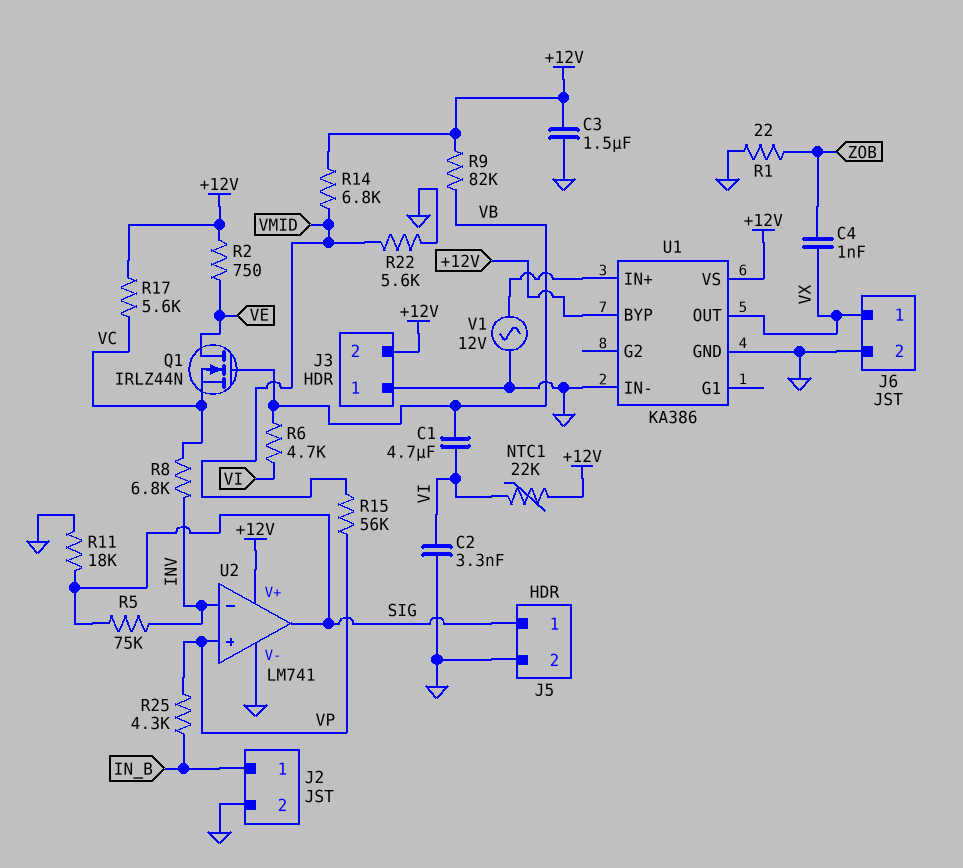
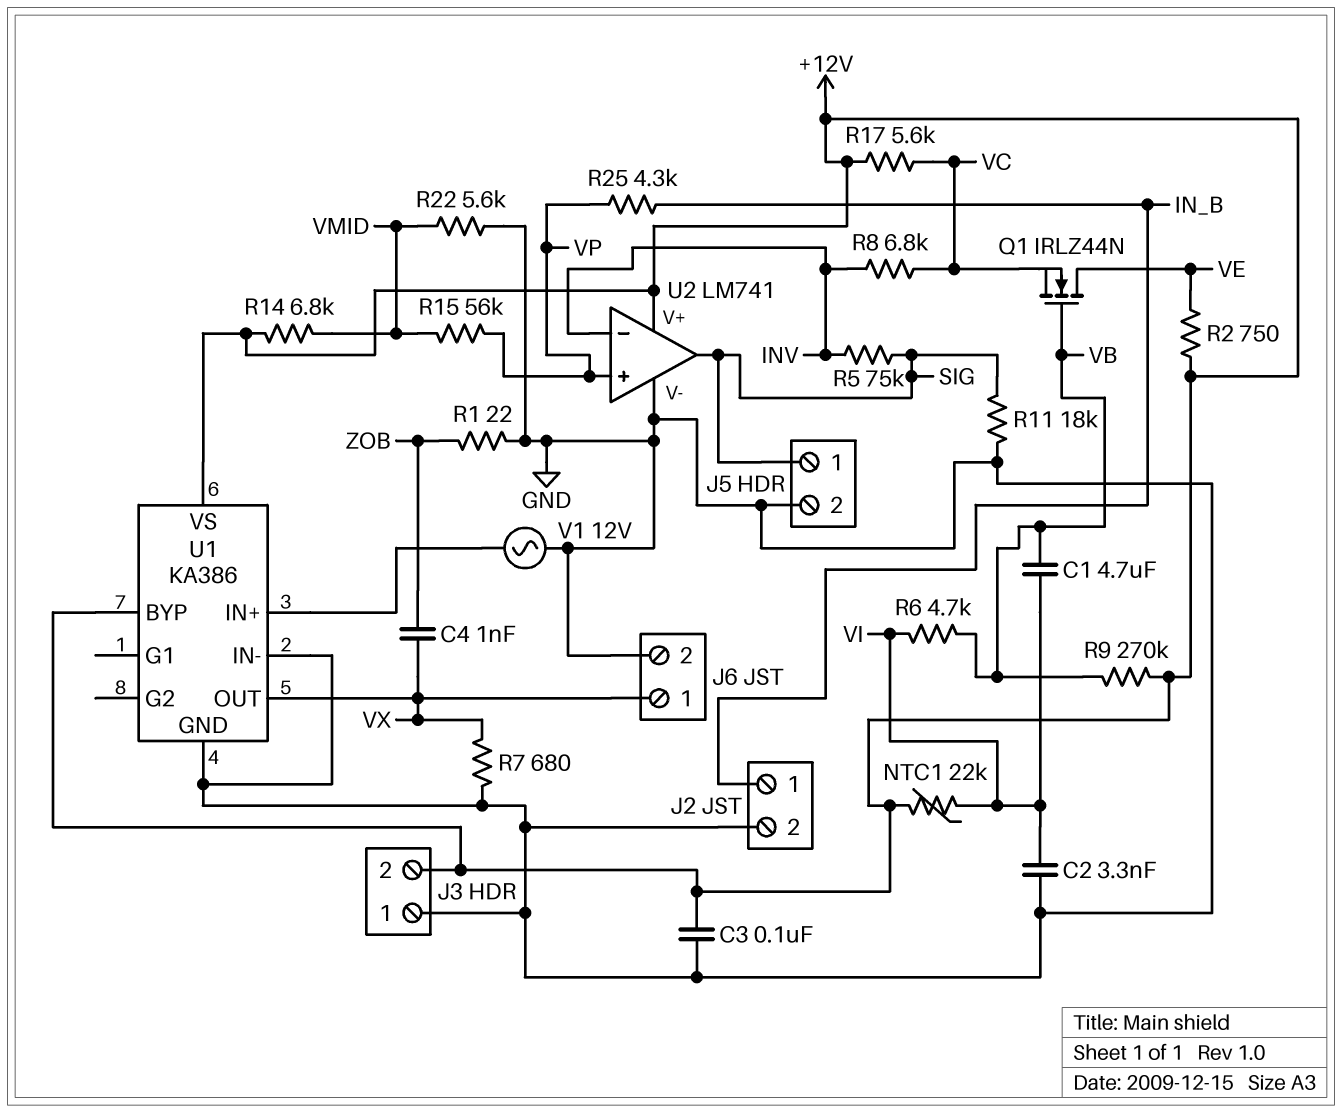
C3: 1.5uF (+12V, GND) -> 100nF (+12V, GND)
R7: none -> 680 (GND, VX)
R9: 82k (+12V, VB) -> 270k (+12V, VB)

